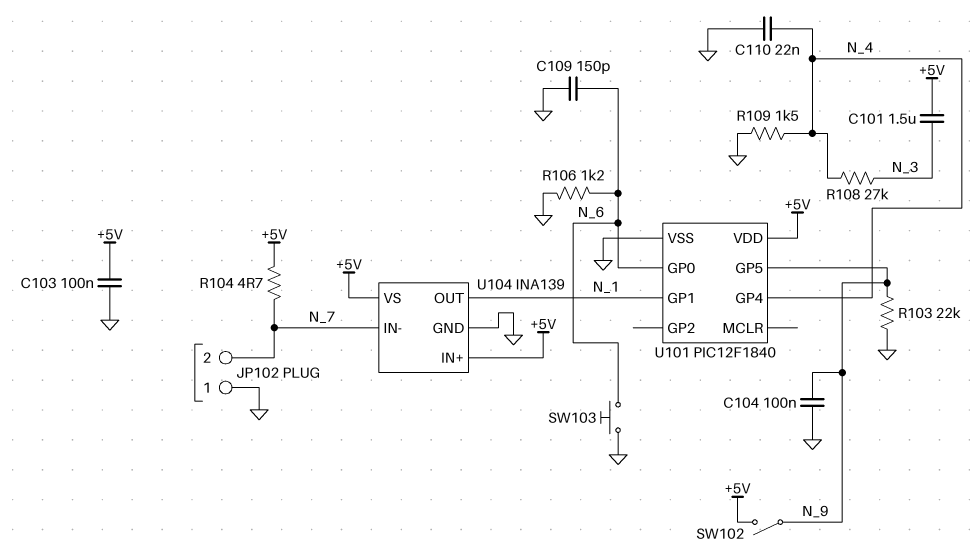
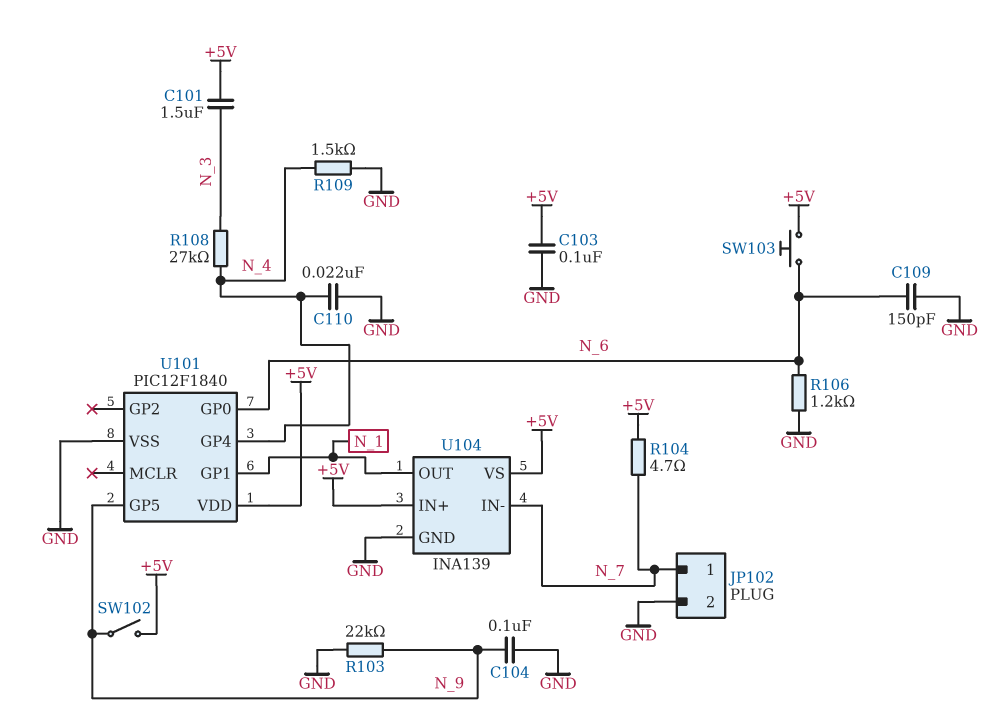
JP102 pin 1: GND -> N_7
JP102 pin 2: N_7 -> GND
SW103: button (GND, N_6) -> button (+5V, N_6)

